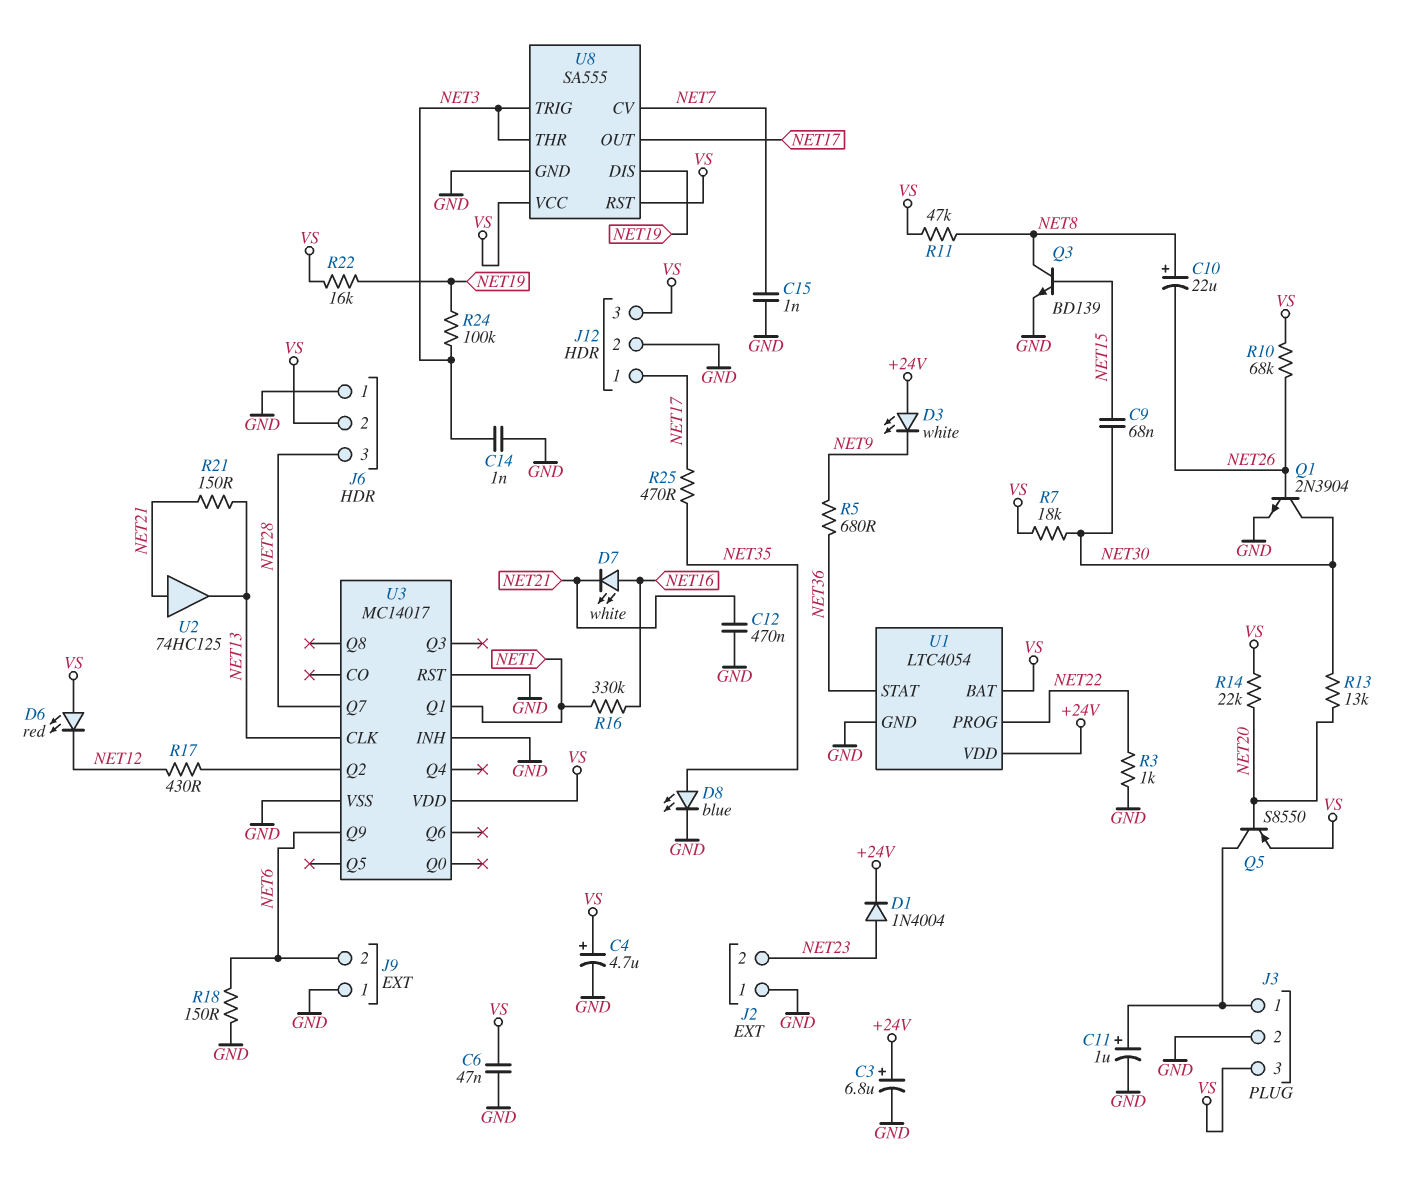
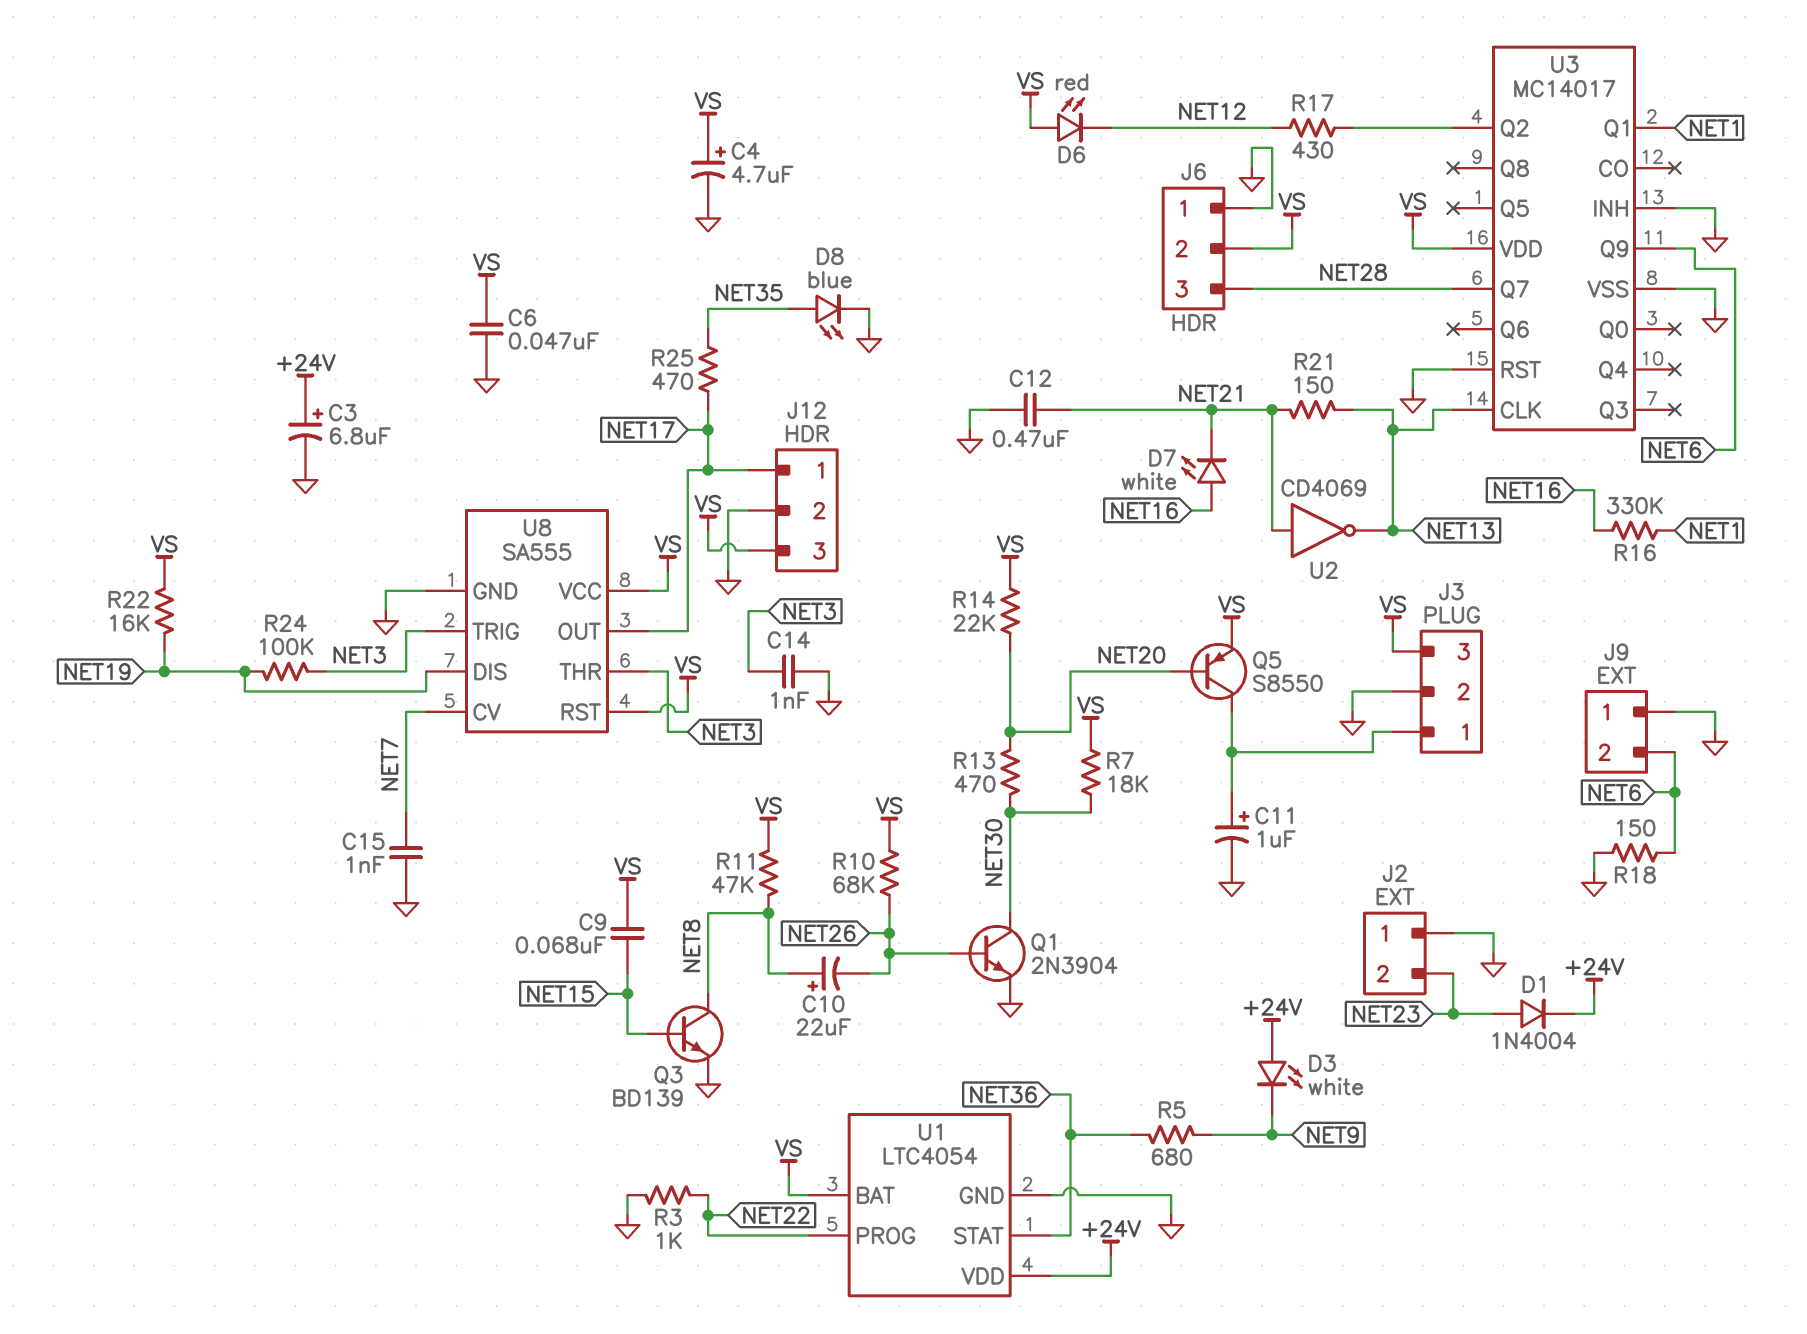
C9: 68nF (NET15, NET30) -> 68nF (NET15, VS)
R13: 13k (NET20, NET30) -> 470 (NET20, NET30)
U2: buffer 74HC125 (in NET21, out NET13) -> NOT CD4069 (in NET21, out NET13)

